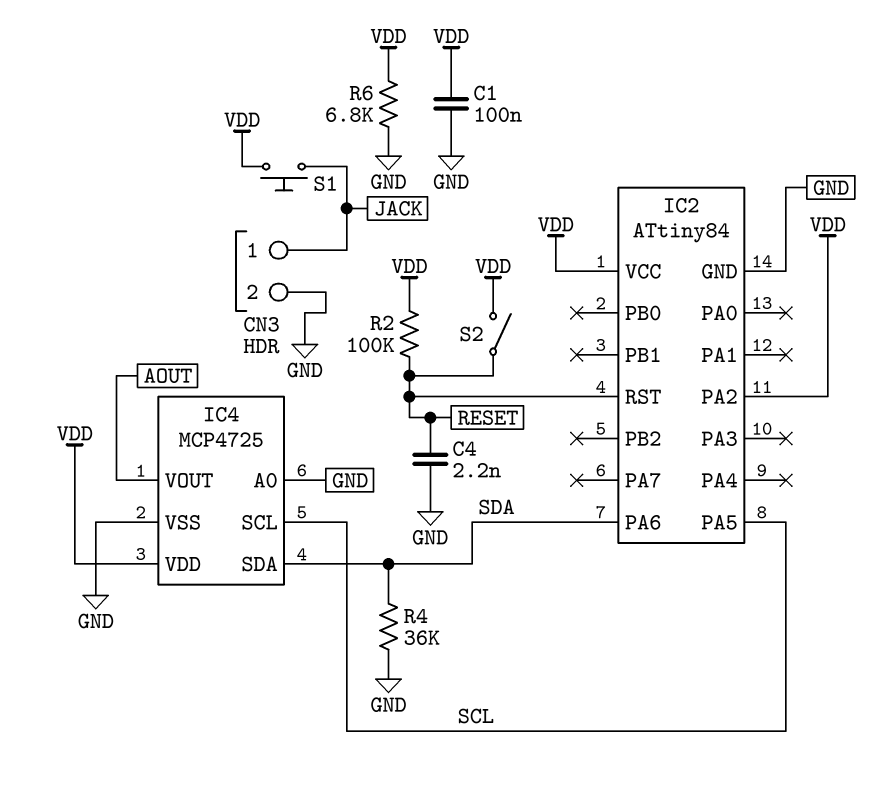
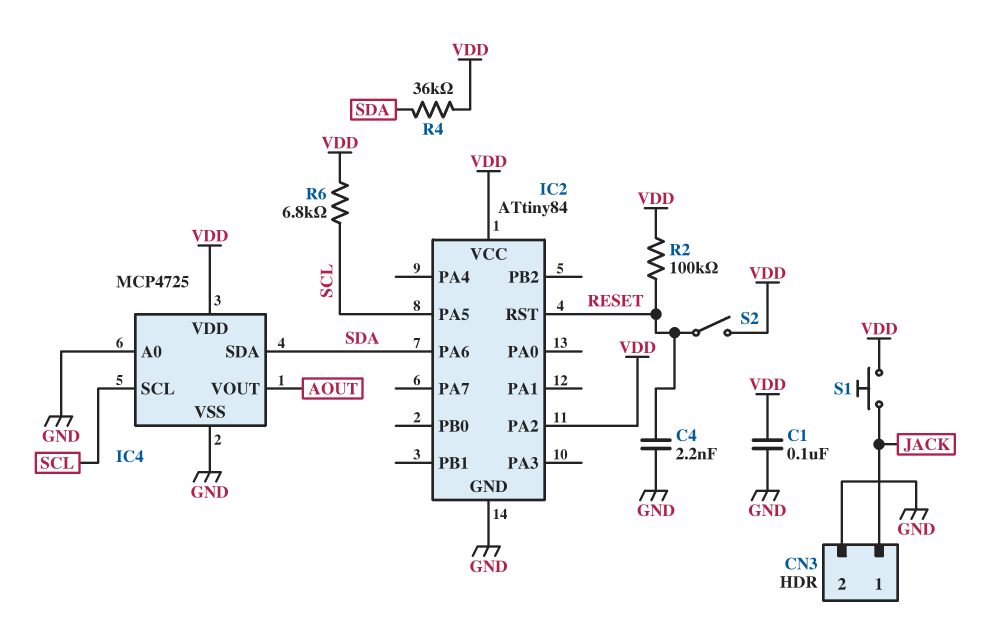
R4: 36k (GND, SDA) -> 36k (SDA, VDD)
R6: 6.8k (GND, VDD) -> 6.8k (SCL, VDD)

